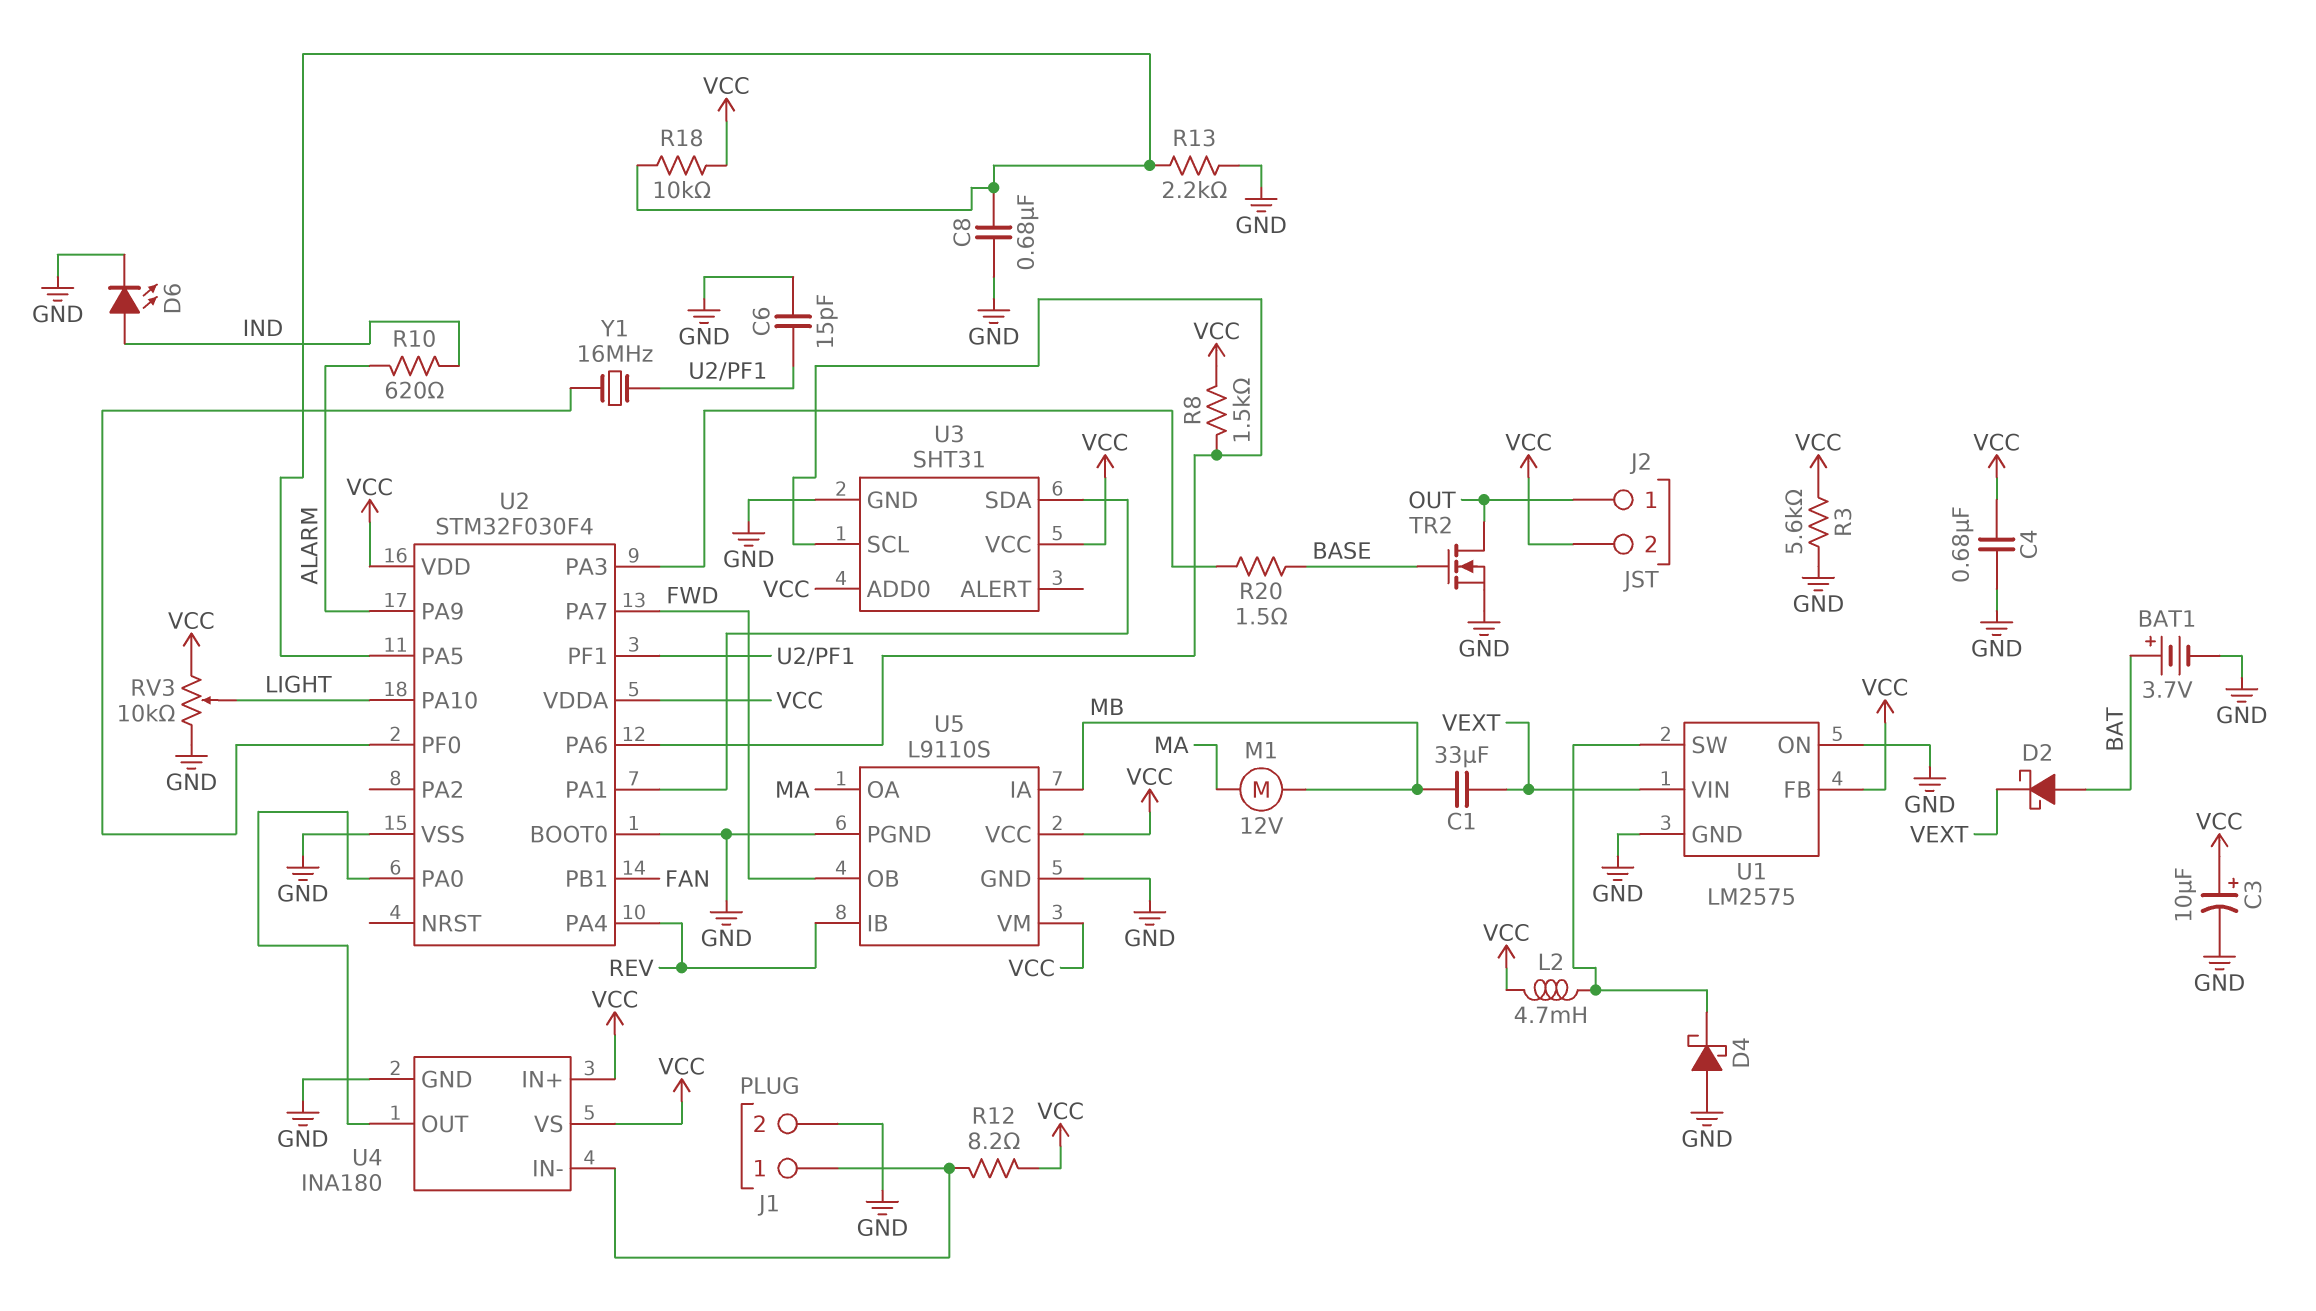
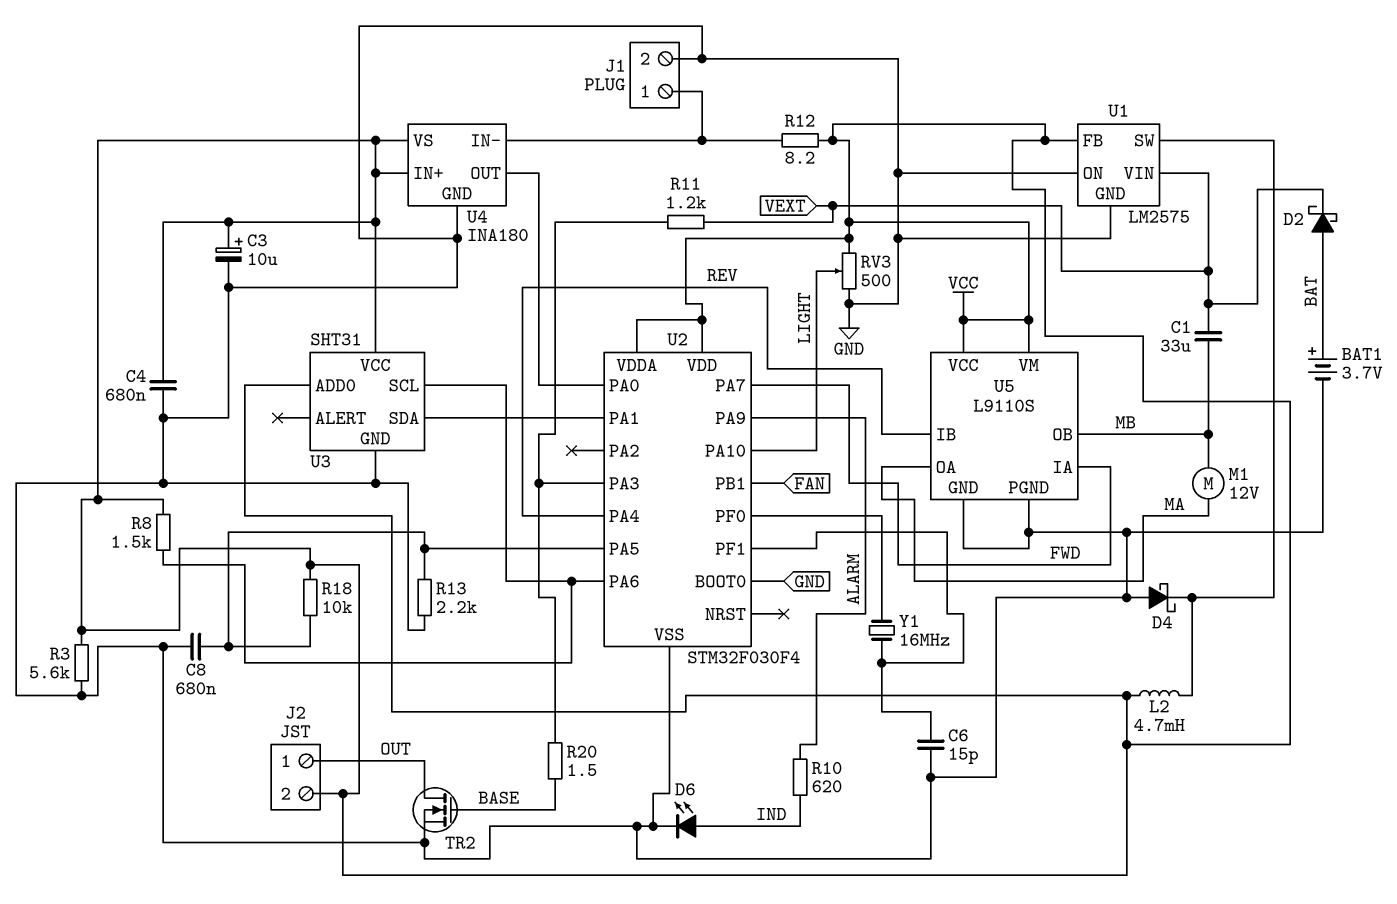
R11: none -> 1.2k (U2/PA3, VEXT)
RV3: 10k (GND, VCC, wiper LIGHT) -> 500 (GND, VCC, wiper LIGHT)
U5 pin IA: MB -> FWD
U5 pin OB: FWD -> MB

